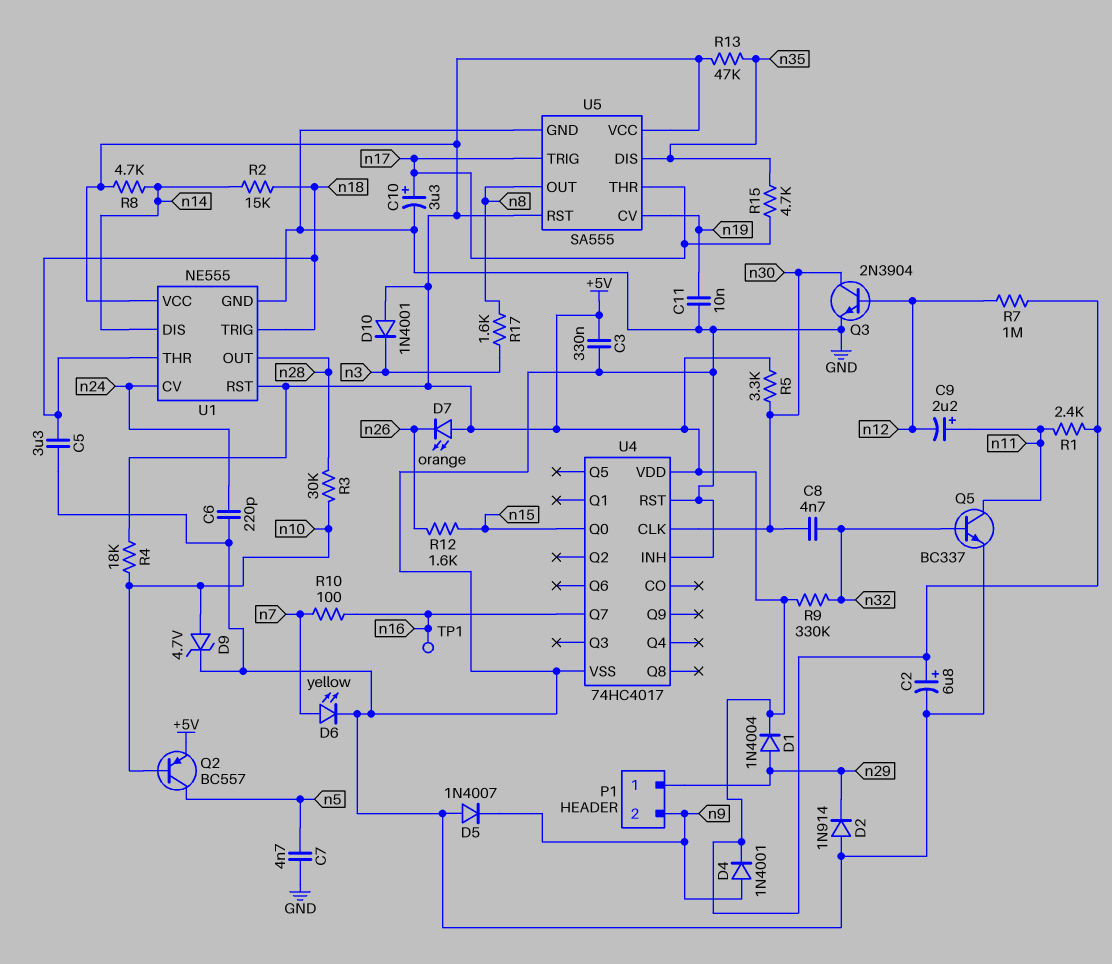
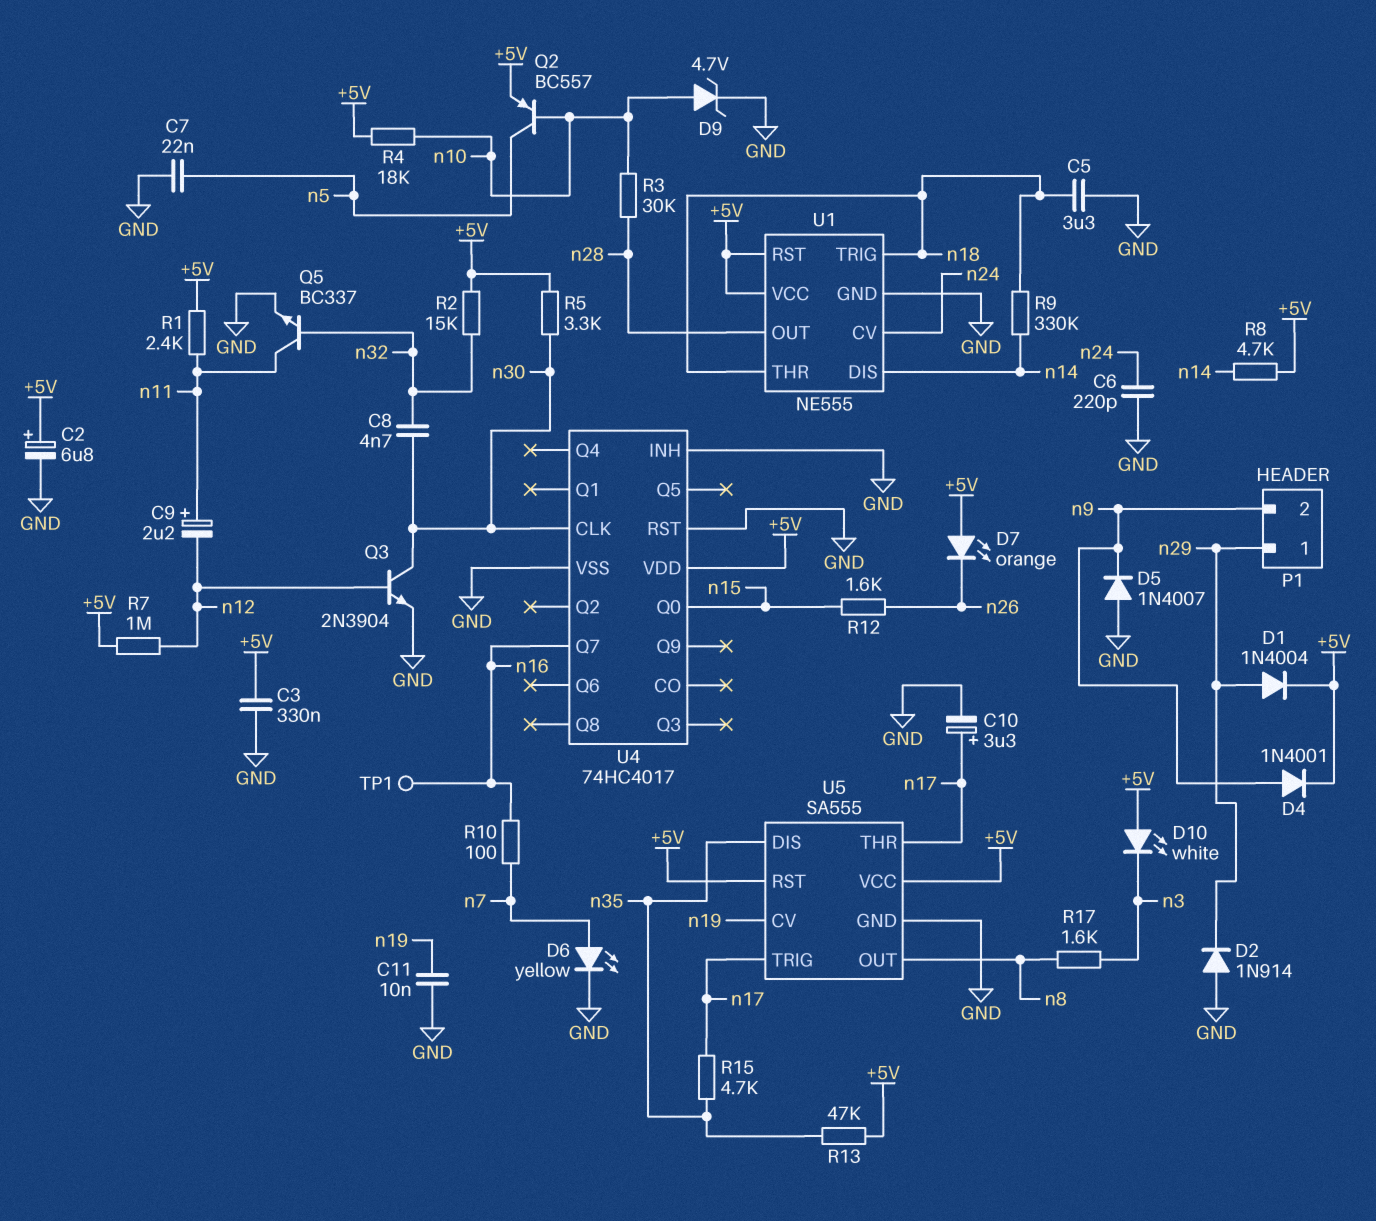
C7: 4.7nF (GND, n5) -> 22nF (GND, n5)
D10: diode 1N4001 (A +5V, K n3) -> LED white (A +5V, K n3)
R2: 15k (n14, n18) -> 15k (+5V, n32)
R9: 330k (+5V, n32) -> 330k (n14, n18)

